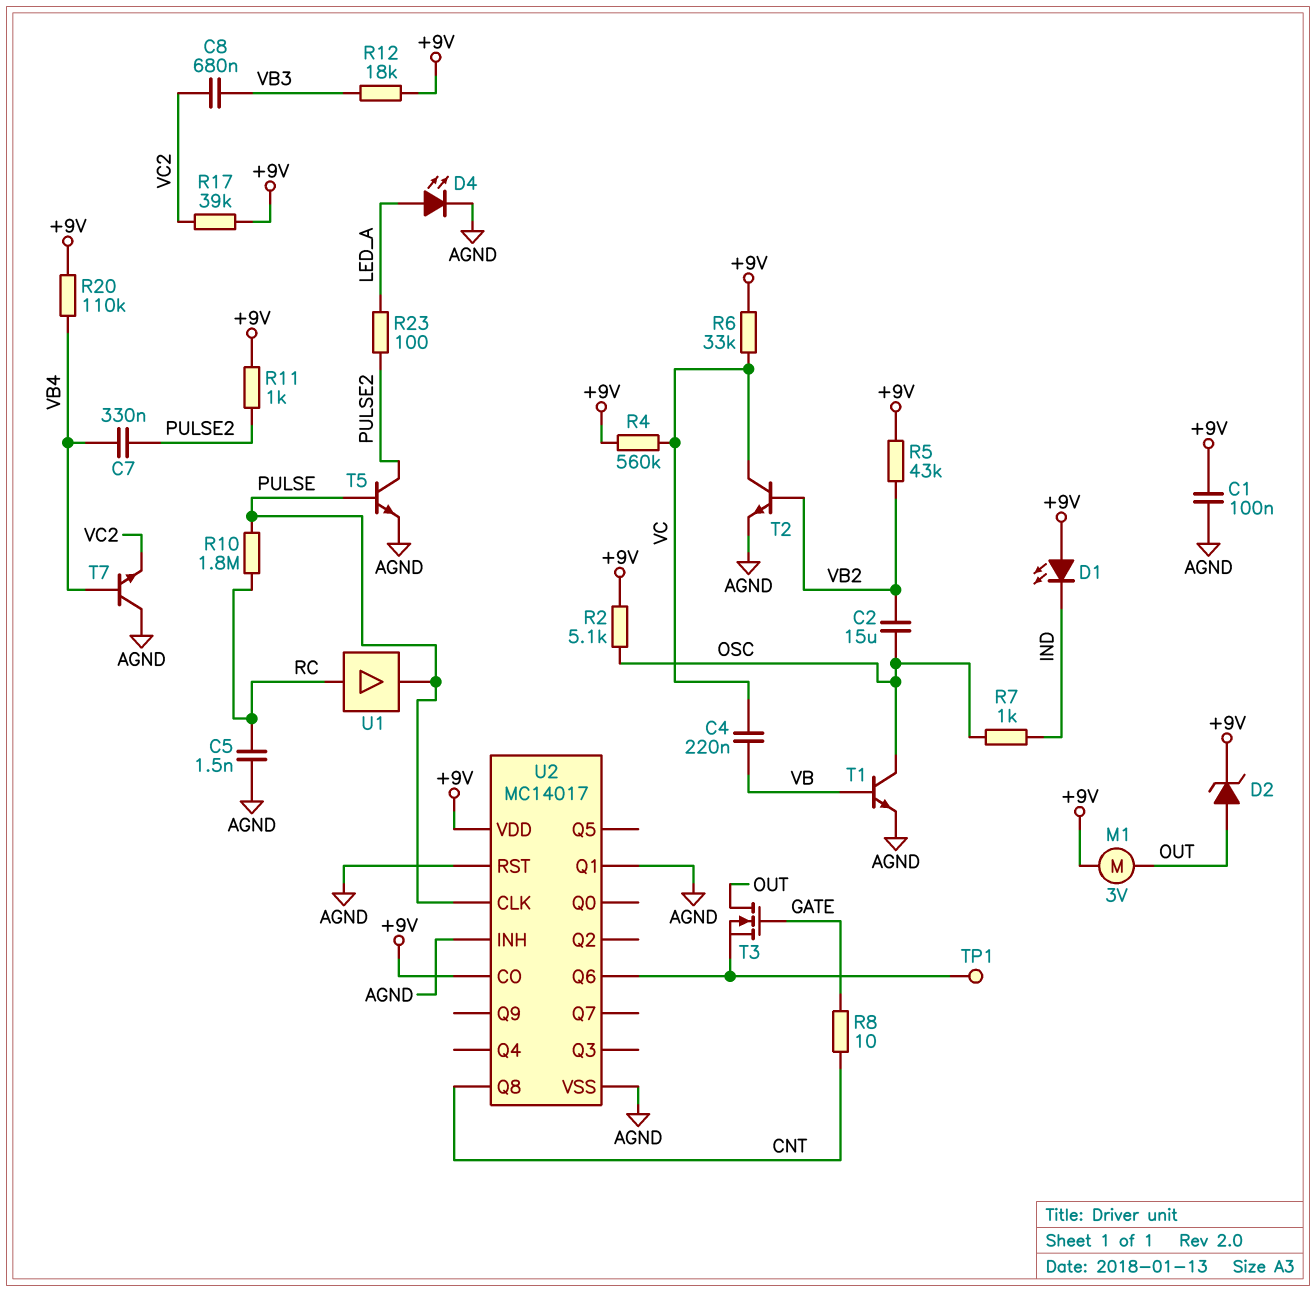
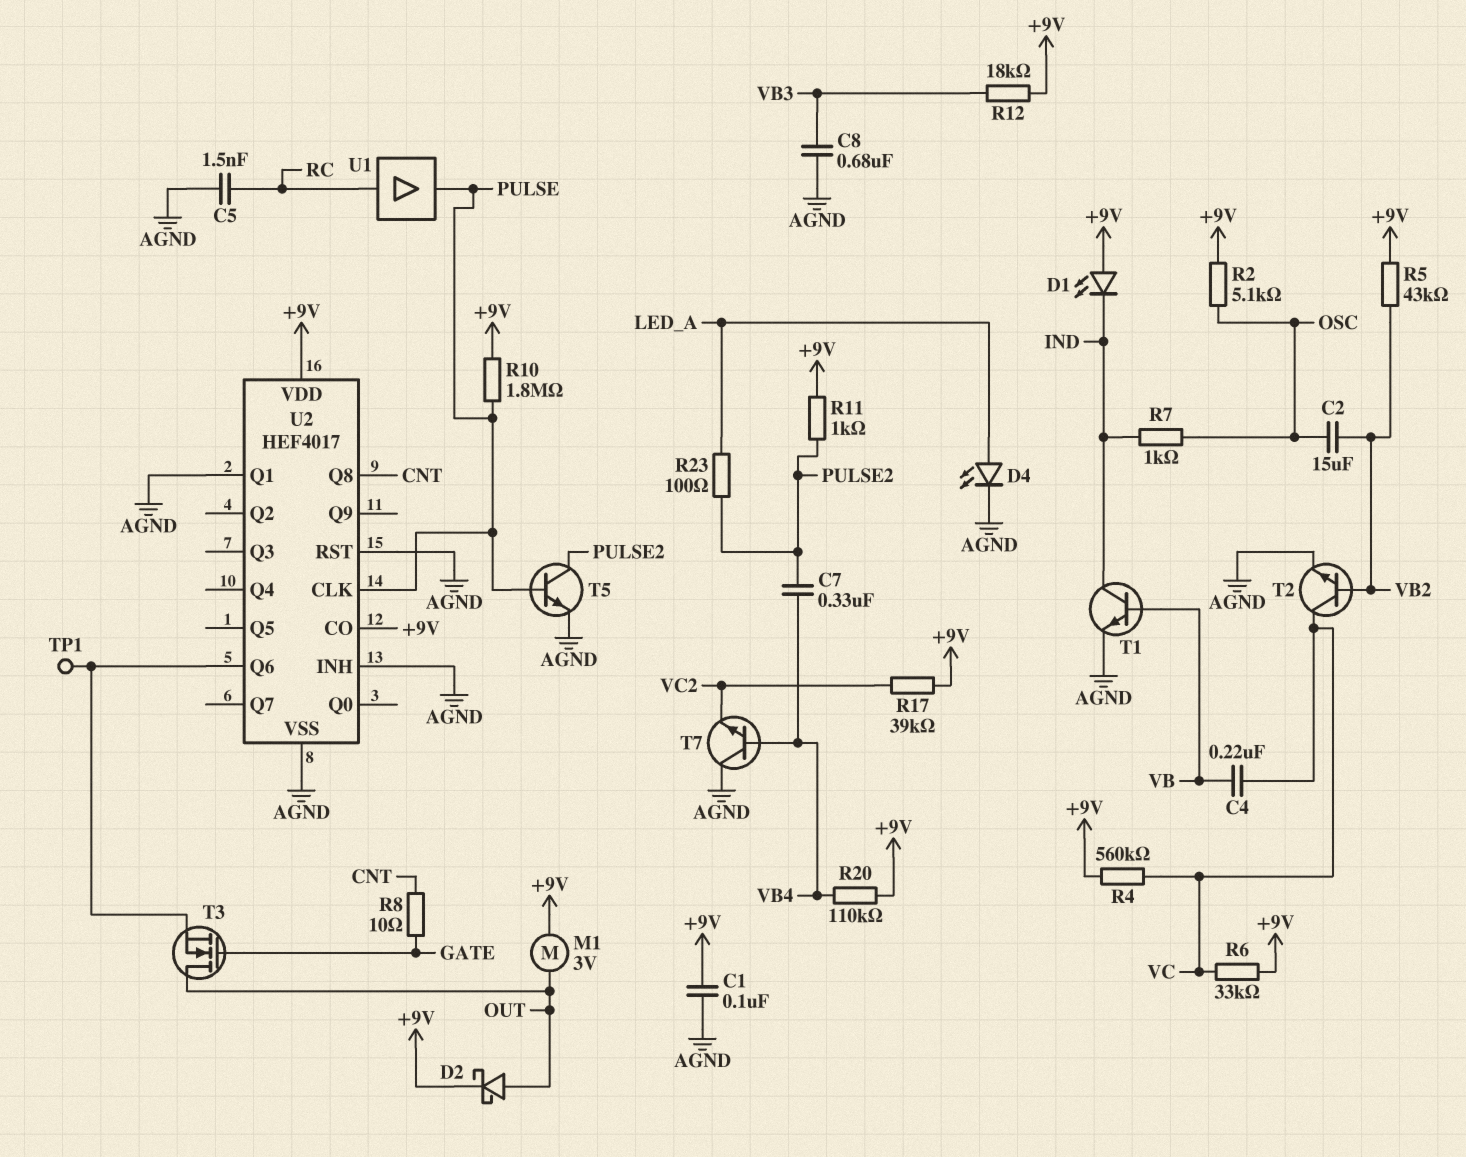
C8: 680nF (VB3, VC2) -> 680nF (AGND, VB3)
D2: zener (A OUT, K +9V) -> schottky (A OUT, K +9V)
R10: 1.8M (PULSE, RC) -> 1.8M (+9V, PULSE)
T1: NPN (B VB, C OSC, E AGND) -> NPN (B VB, C IND, E AGND)
U2: MC14017 -> HEF4017

